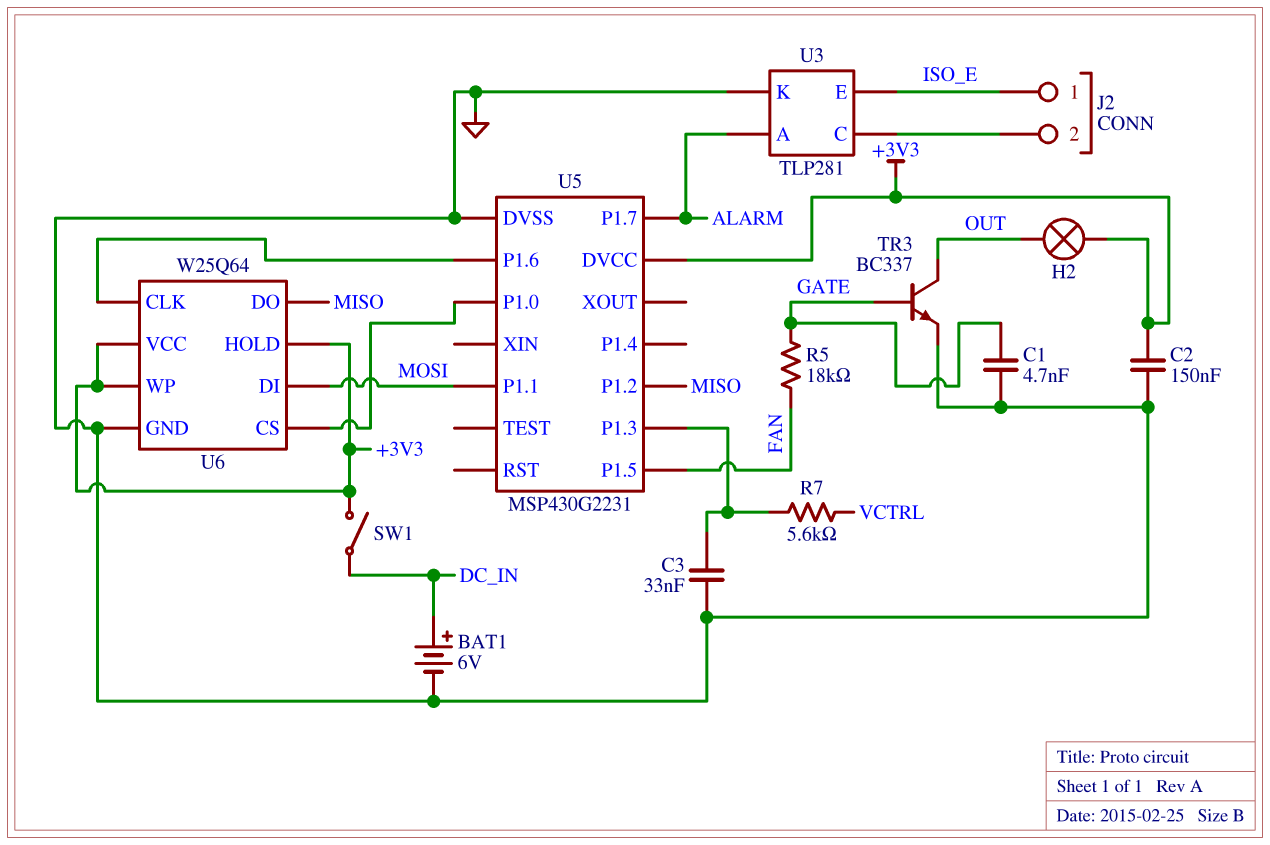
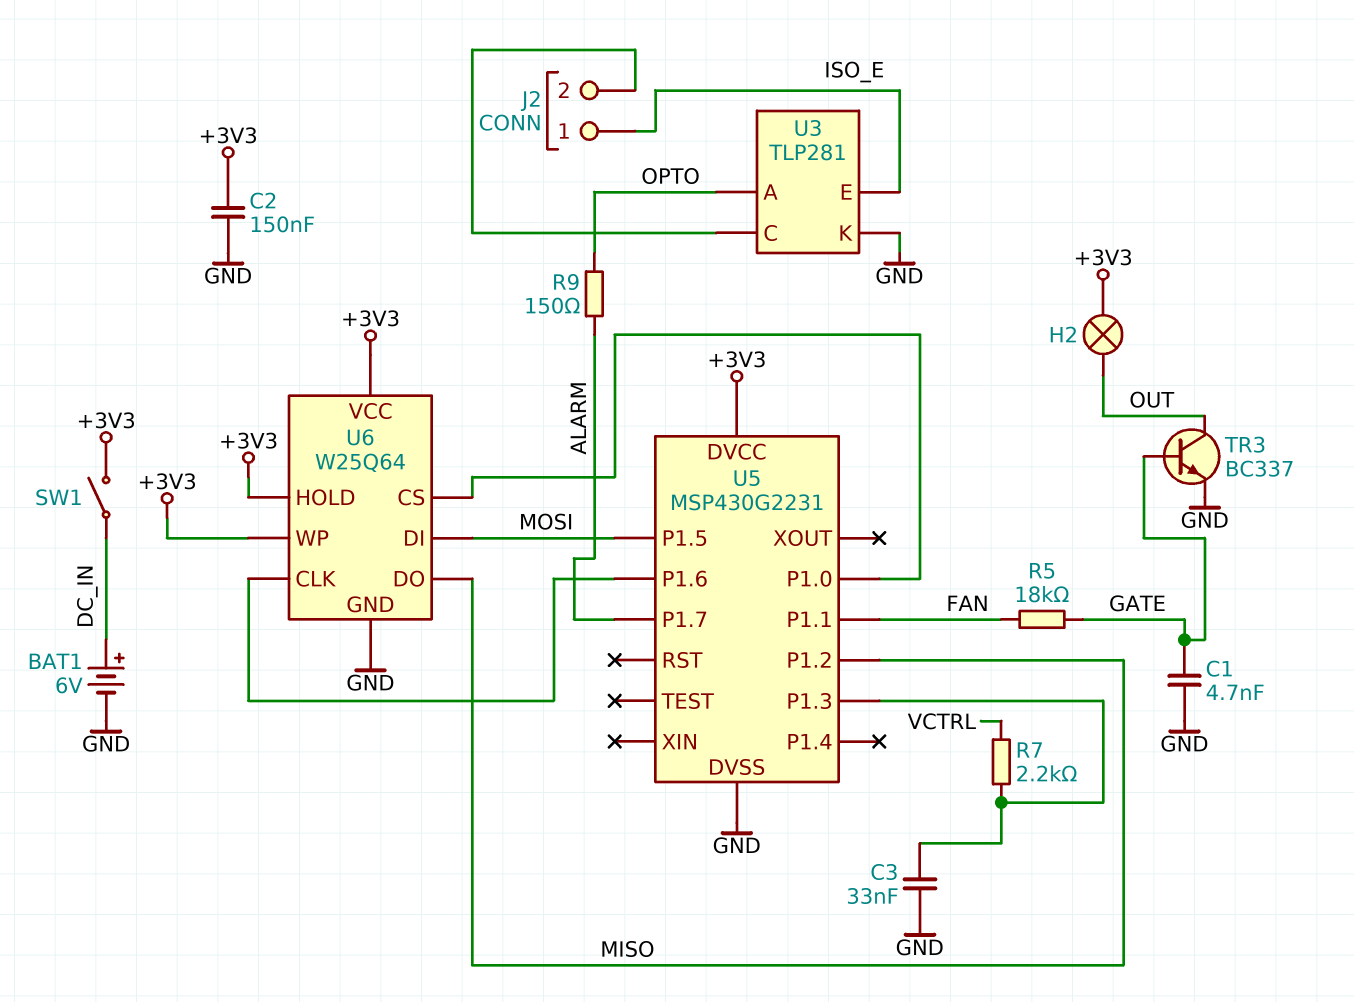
R7: 5.6k (U5/P1.3, VCTRL) -> 2.2k (U5/P1.3, VCTRL)
R9: none -> 150 (ALARM, OPTO)
U3 pin A: ALARM -> OPTO
U5 pin P1.1: MOSI -> FAN
U5 pin P1.5: FAN -> MOSI

